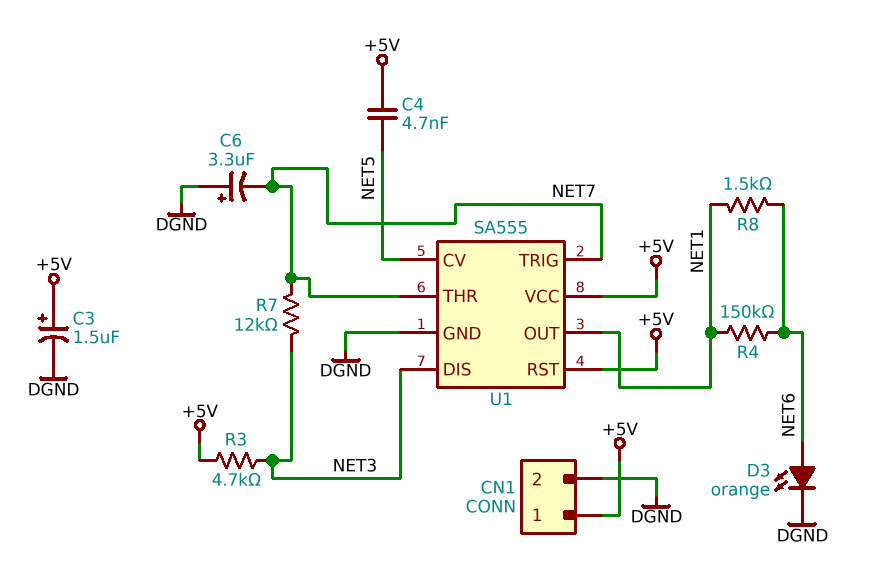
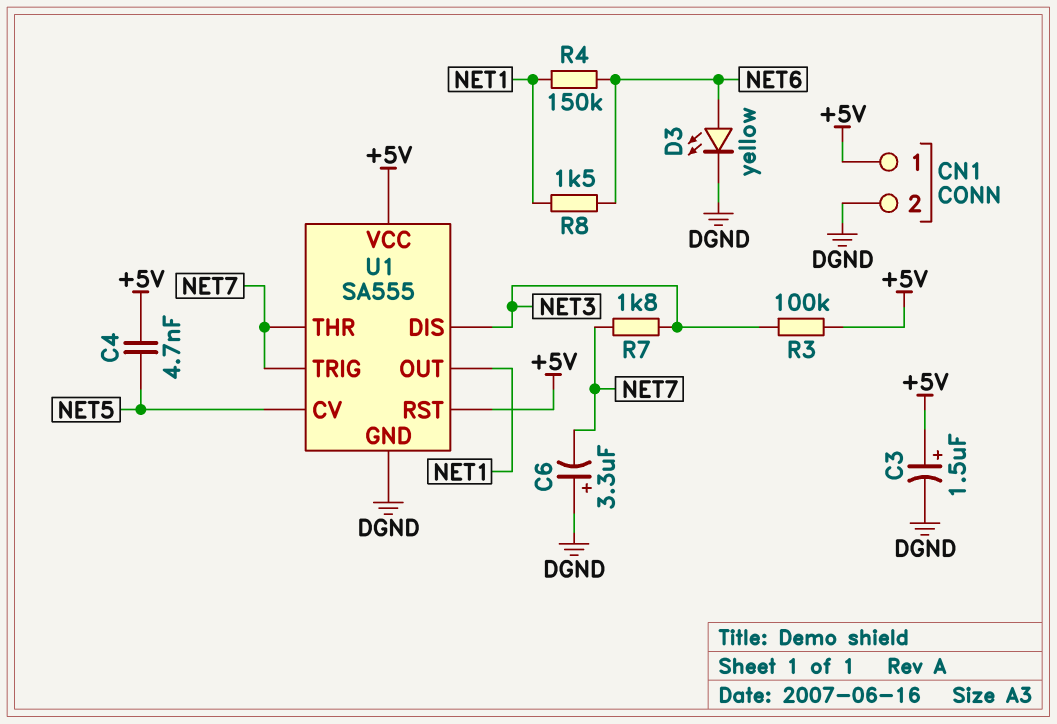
D3: LED orange (A NET6, K DGND) -> LED yellow (A NET6, K DGND)
R3: 4.7k (+5V, NET3) -> 100k (+5V, NET3)
R7: 12k (NET3, NET7) -> 1.8k (NET3, NET7)

